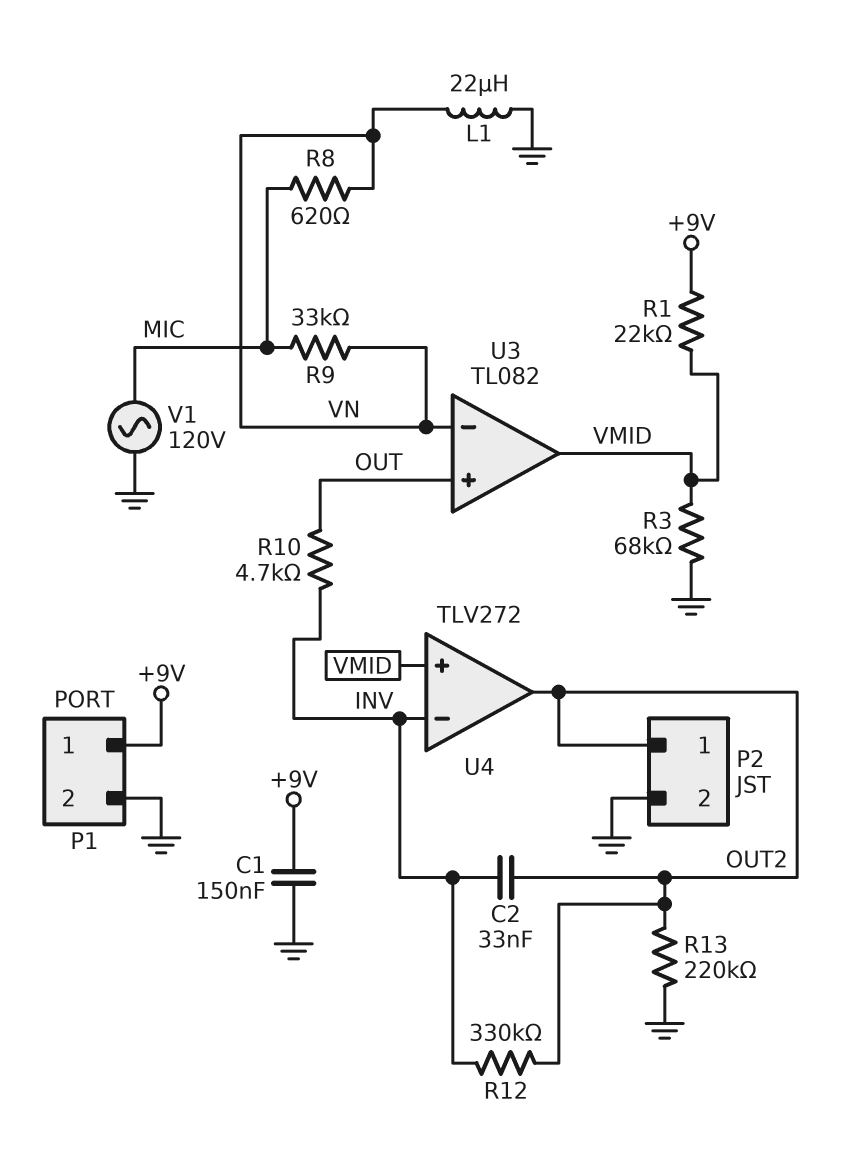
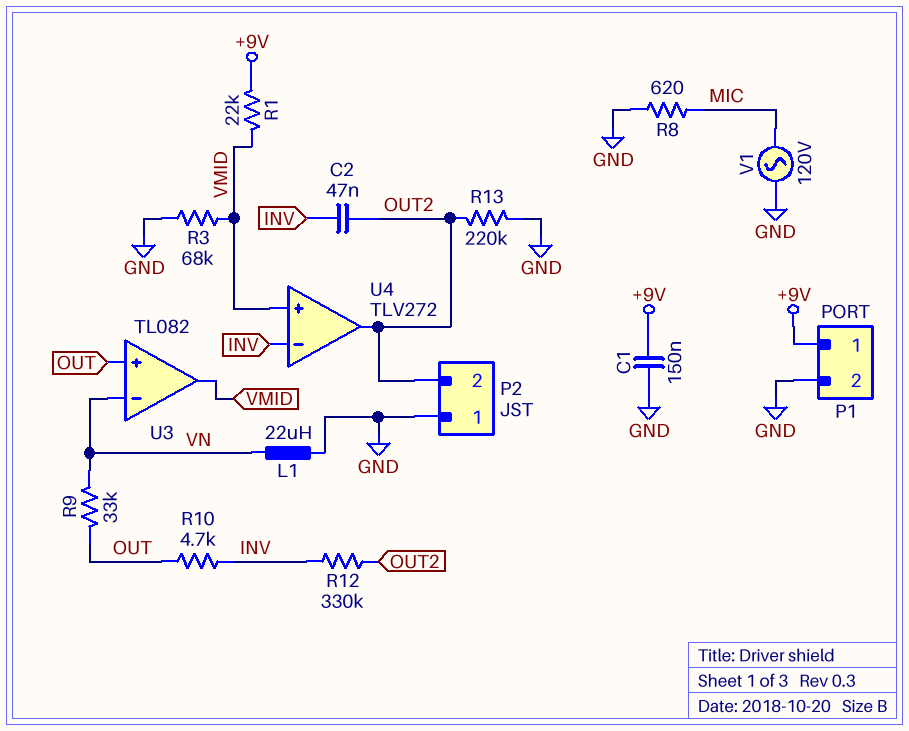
C2: 33nF (INV, OUT2) -> 47nF (INV, OUT2)
P2 pin 1: OUT2 -> GND
P2 pin 2: GND -> OUT2
R8: 620 (MIC, VN) -> 620 (GND, MIC)
R9: 33k (MIC, VN) -> 33k (OUT, VN)

